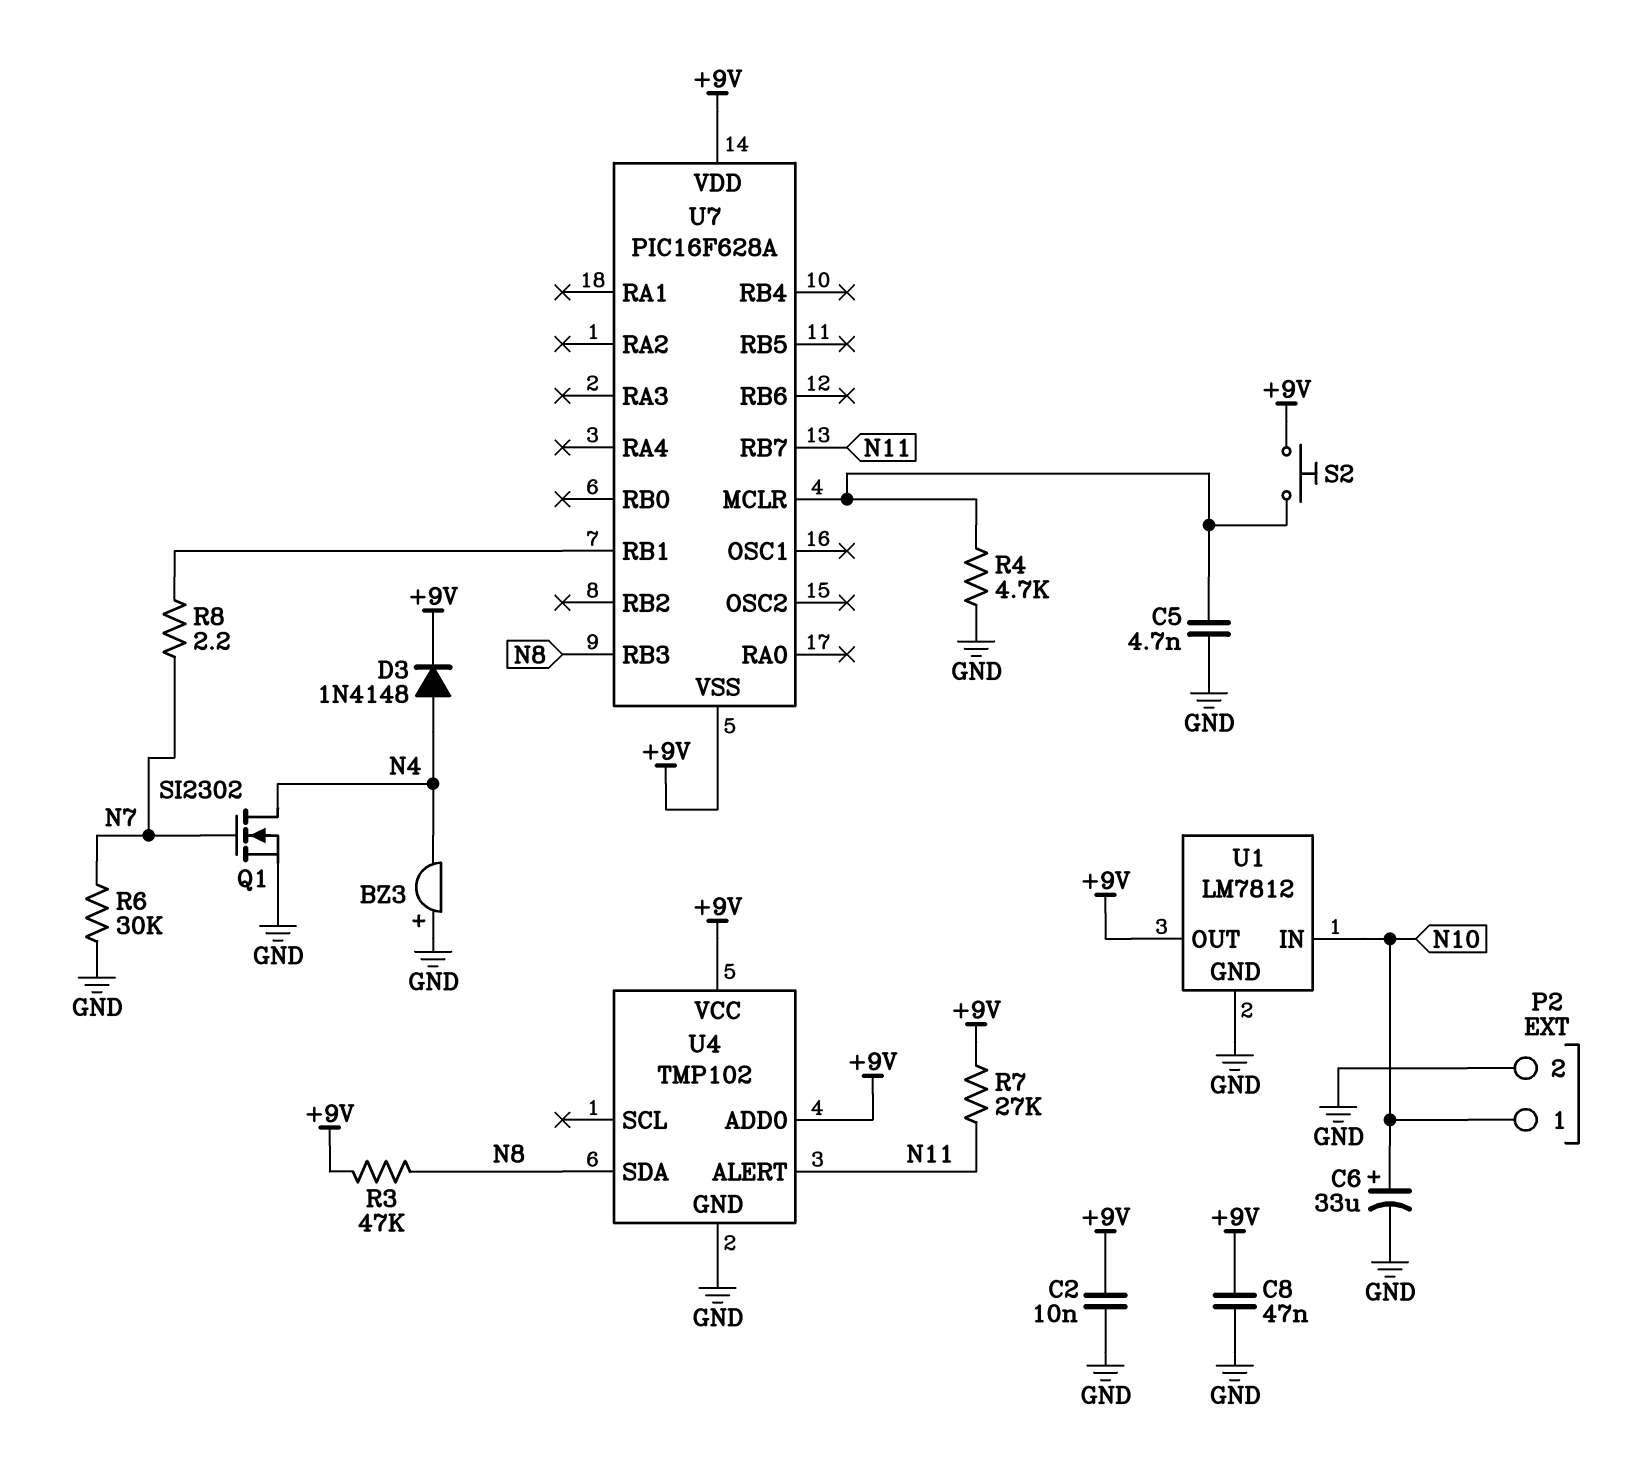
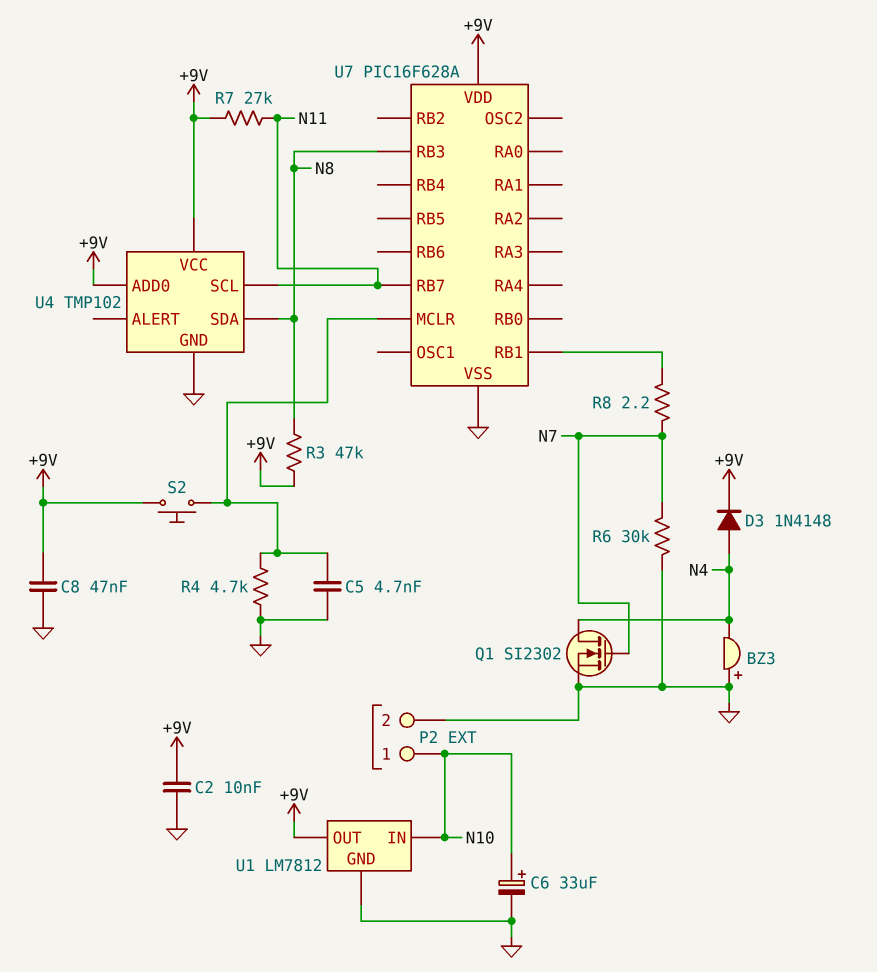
U4 pin ALERT: N11 -> none
U4 pin SCL: none -> N11
U7 pin VSS: +9V -> GND

